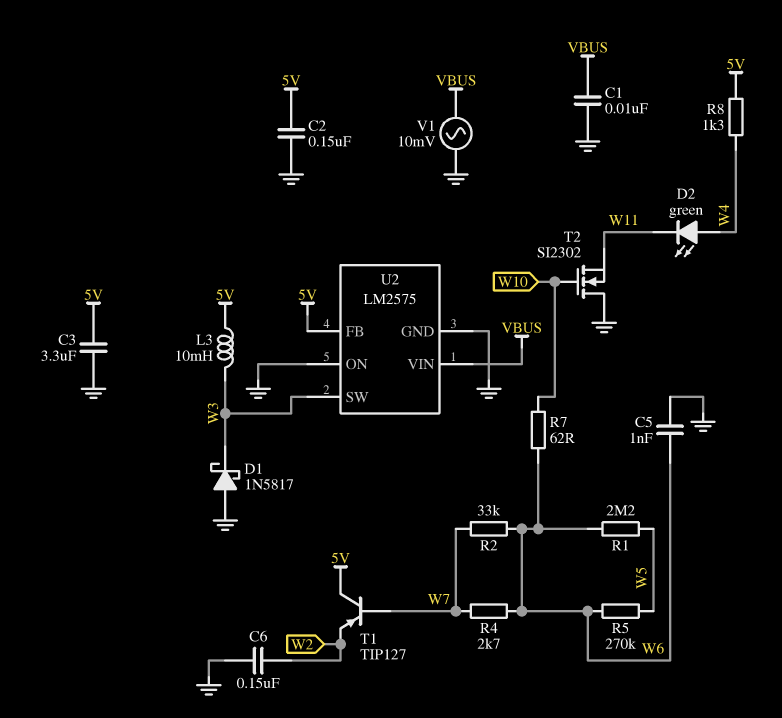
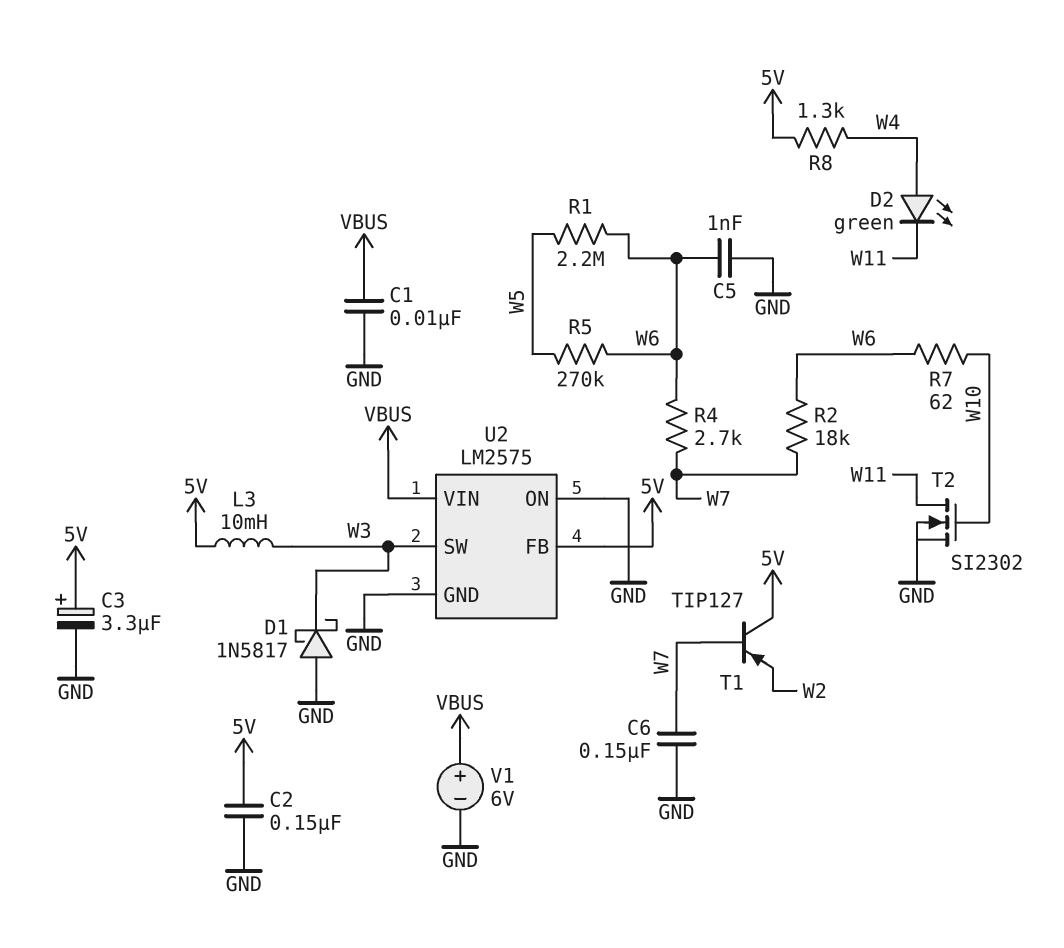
C3: 3.3uF (5V, GND) -> 3.3uF (plus 5V, minus GND)
C6: 150nF (GND, W2) -> 150nF (GND, W7)
R2: 33k (W6, W7) -> 18k (W6, W7)
T2: NMOS SI2302 (G W10, D GND, S W11) -> NMOS SI2302 (G W10, D W11, S GND)
V1: AC 10mV (GND, VBUS) -> 6V (plus VBUS, minus GND)

